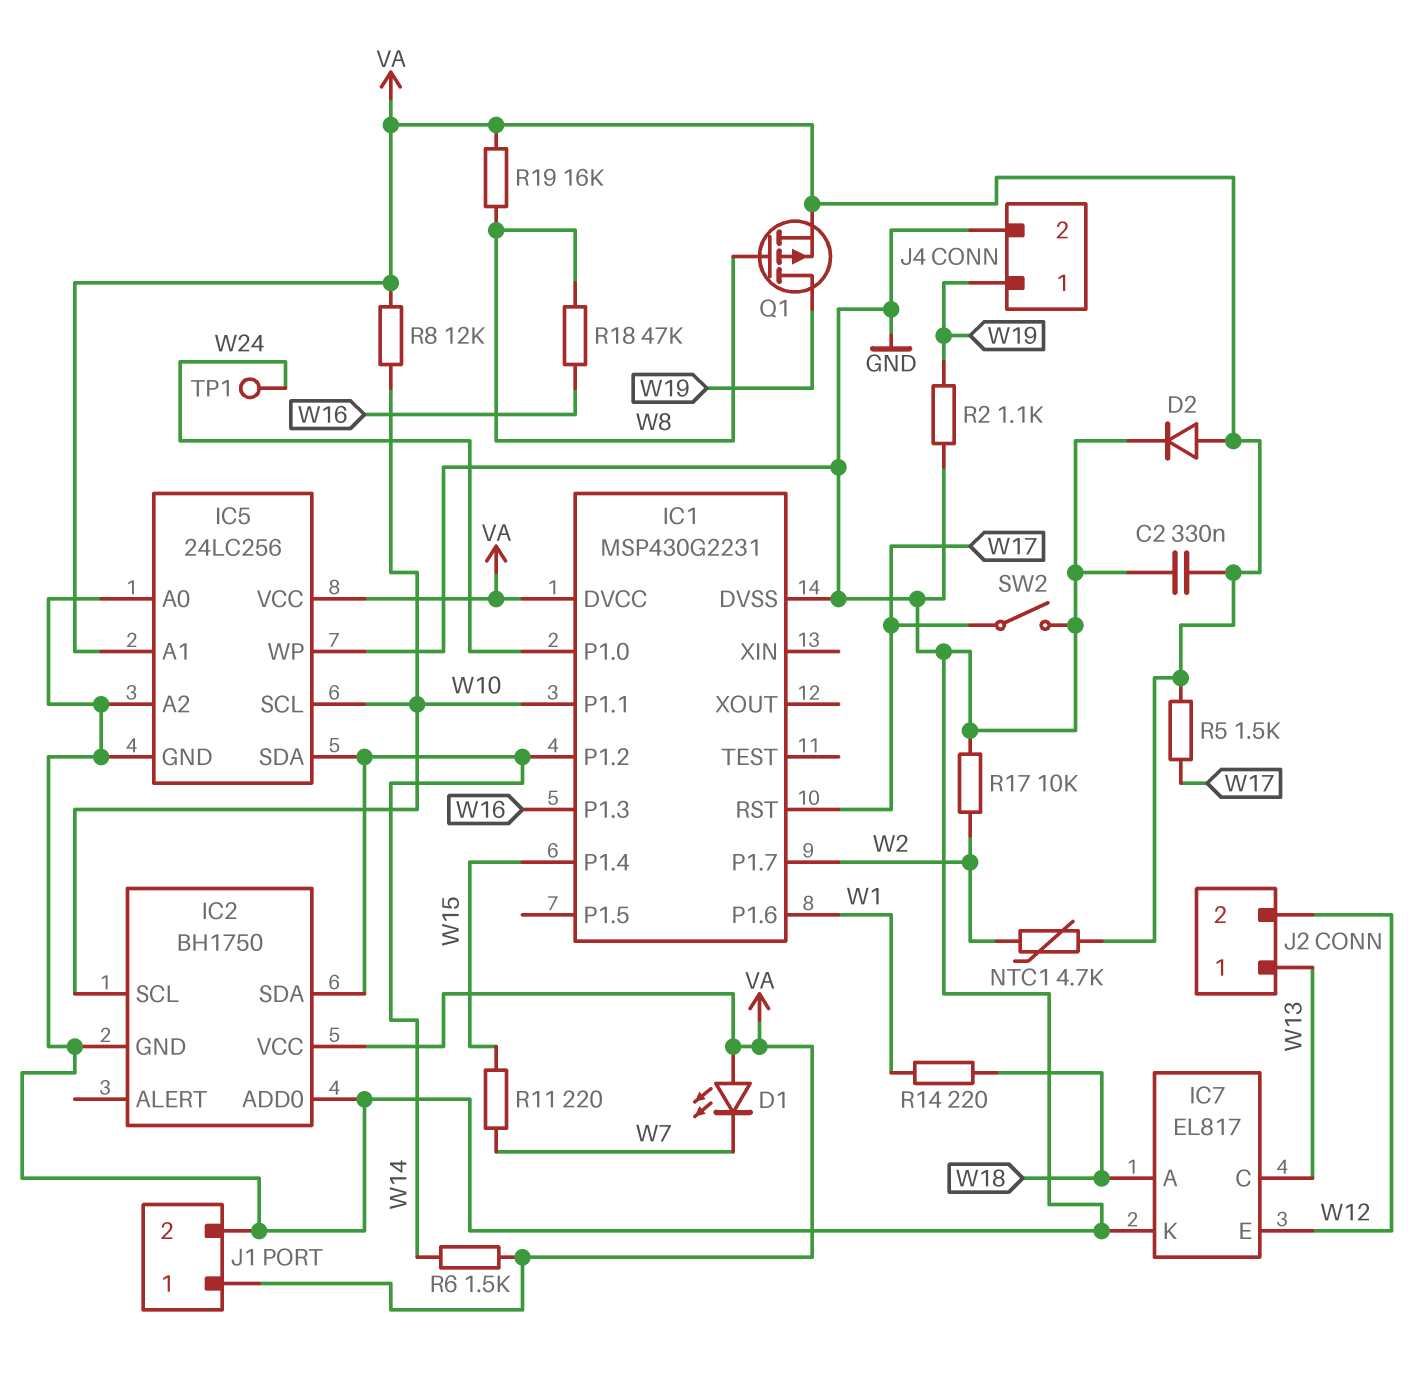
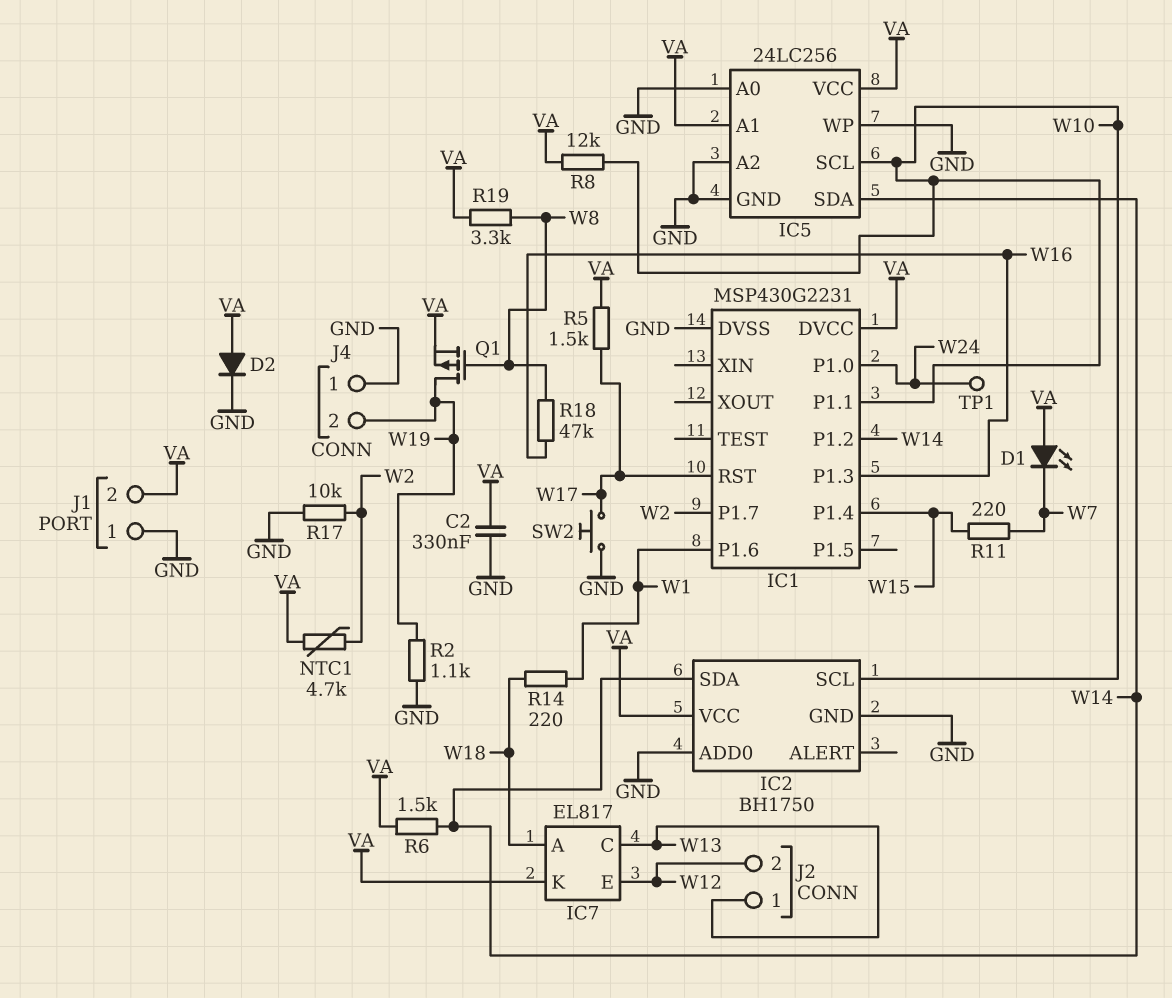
IC7 pin K: GND -> VA
J1 pin 1: VA -> GND
J1 pin 2: GND -> VA
J4 pin 1: W19 -> GND
J4 pin 2: GND -> W19
R19: 16k (VA, W8) -> 3.3k (VA, W8)
SW2: switch (GND, W17) -> button (GND, W17)

